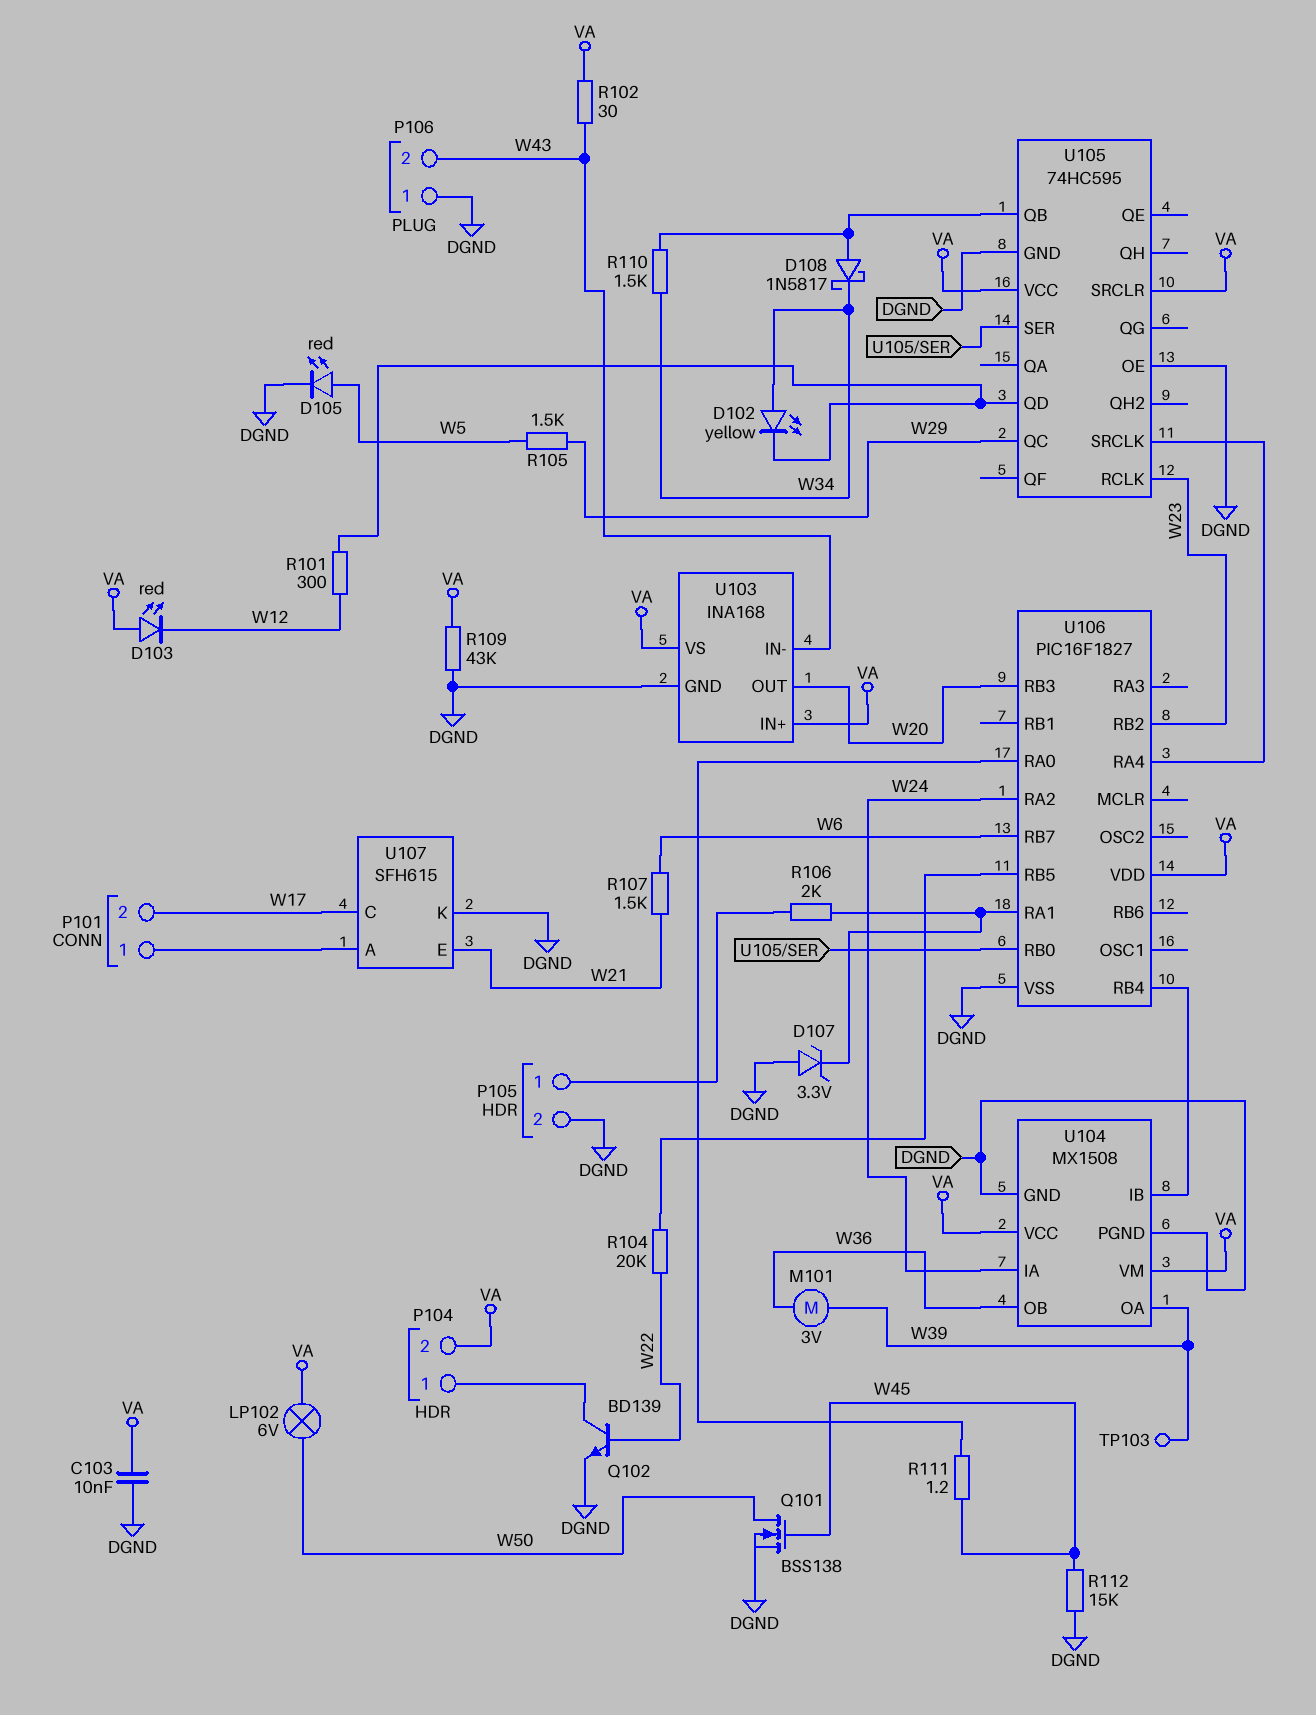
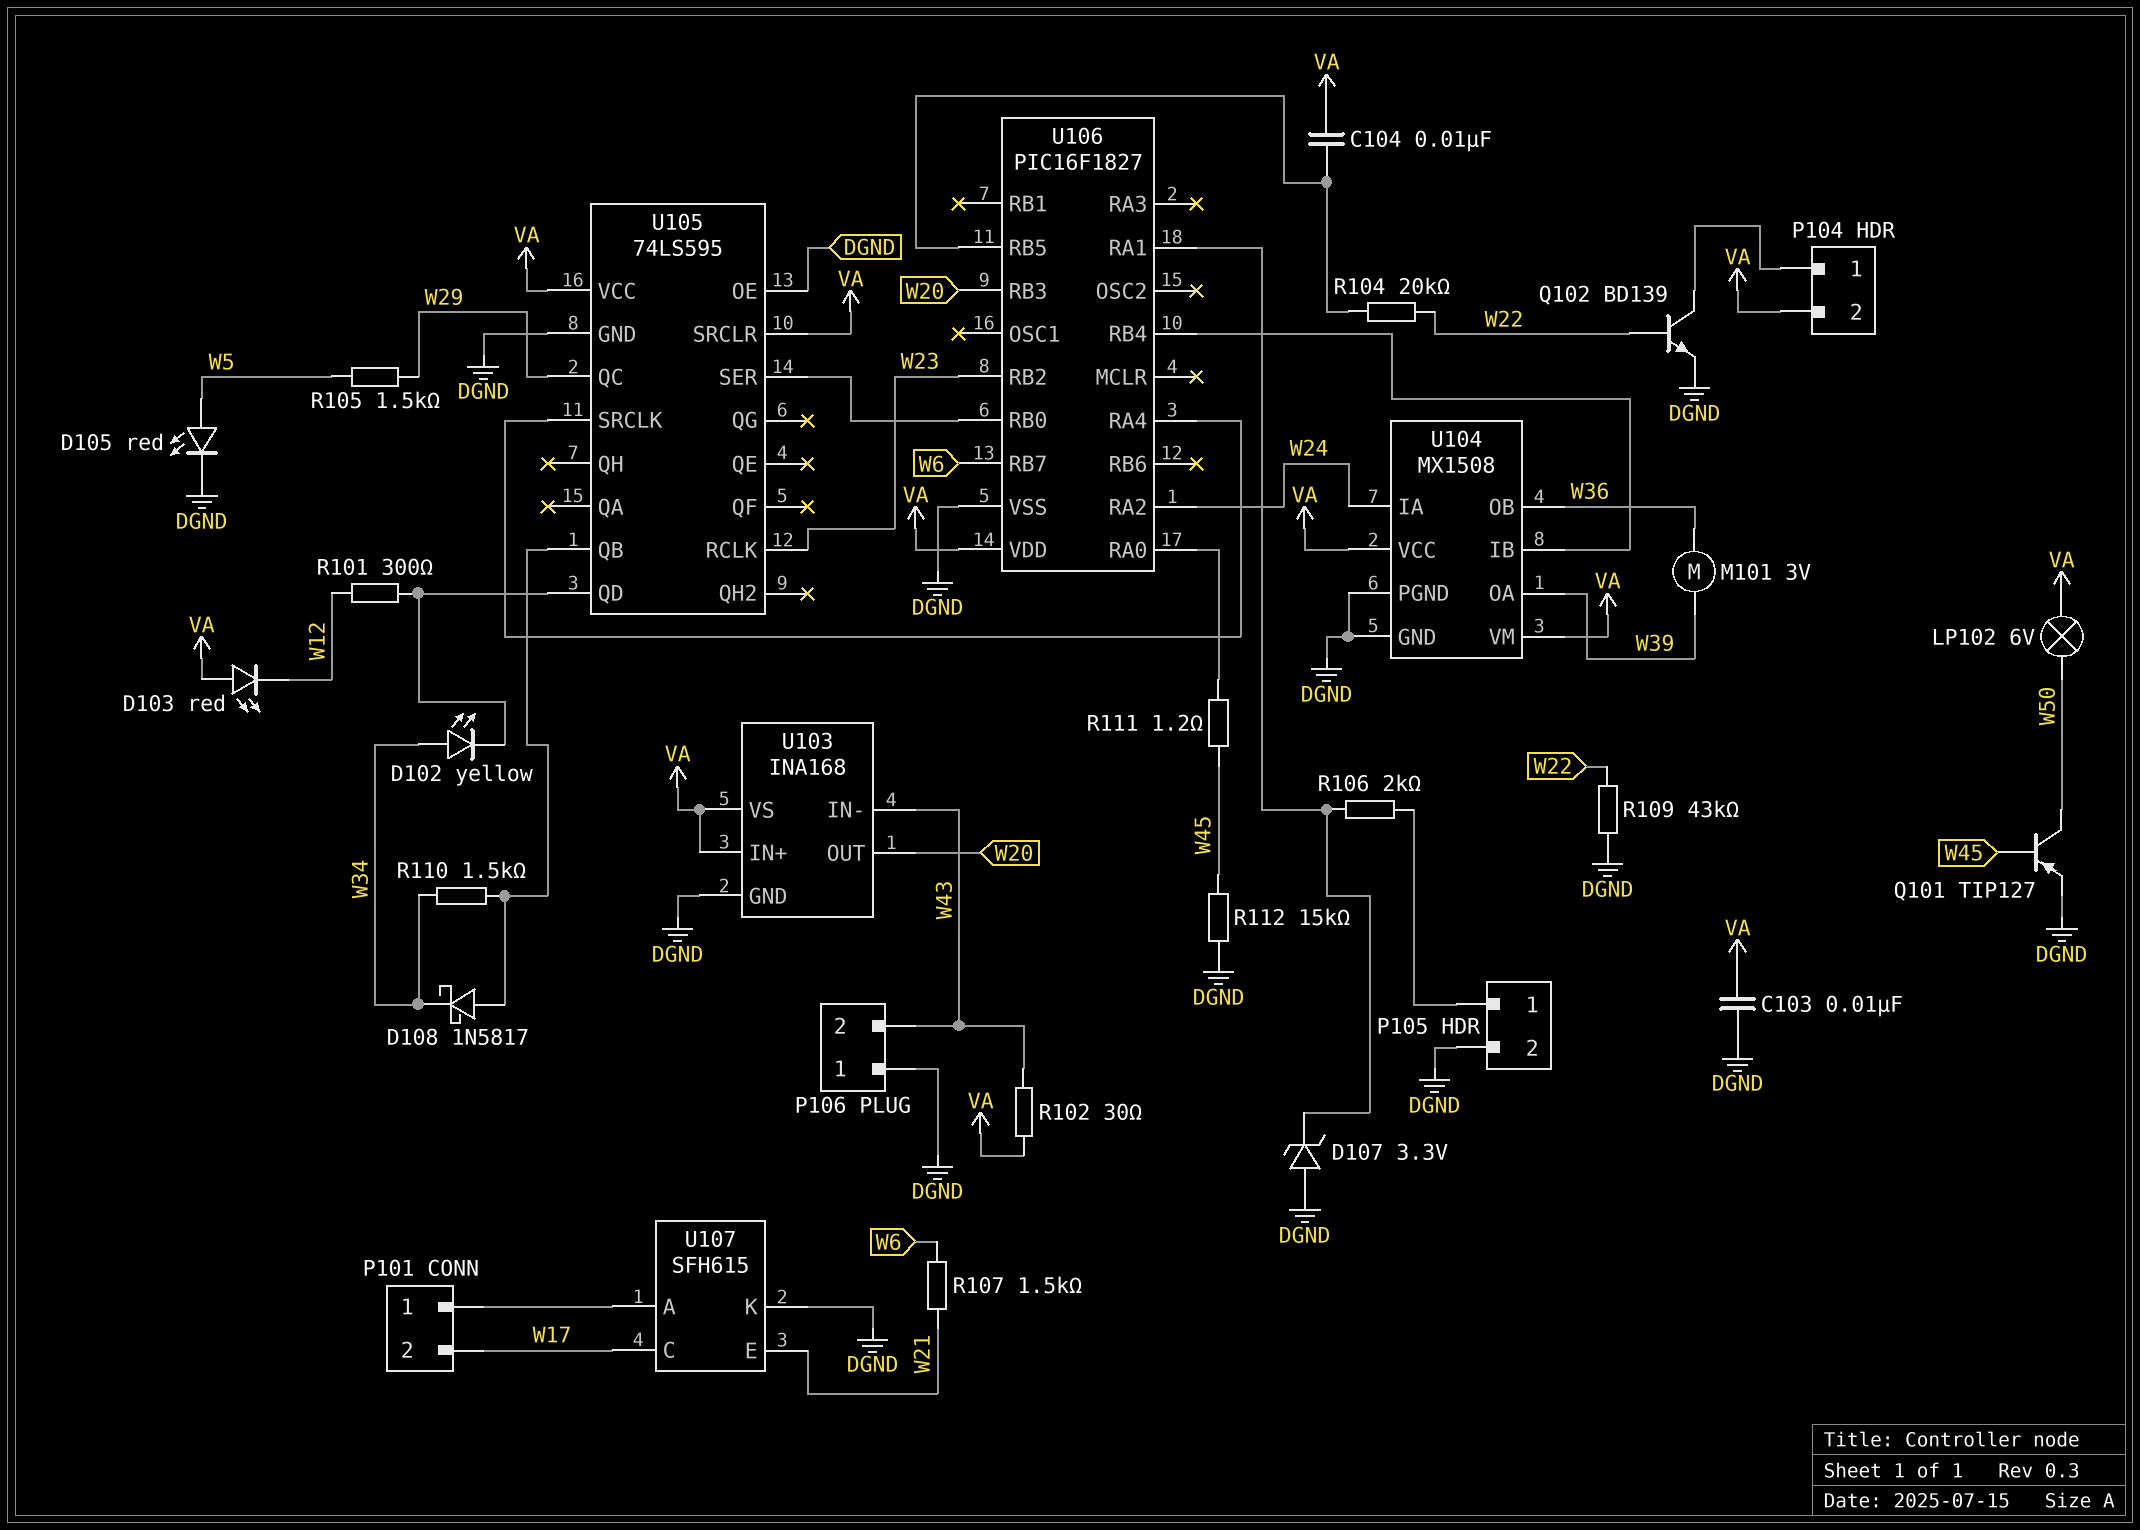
C104: none -> 10nF (U106/RB5, VA)
Q101: NMOS BSS138 (G W45, D W50, S DGND) -> PNP TIP127 (B W45, C W50, E DGND)
R109: 43k (DGND, VA) -> 43k (DGND, W22)
TP103: test point (W39) -> none
U105: 74HC595 -> 74LS595

